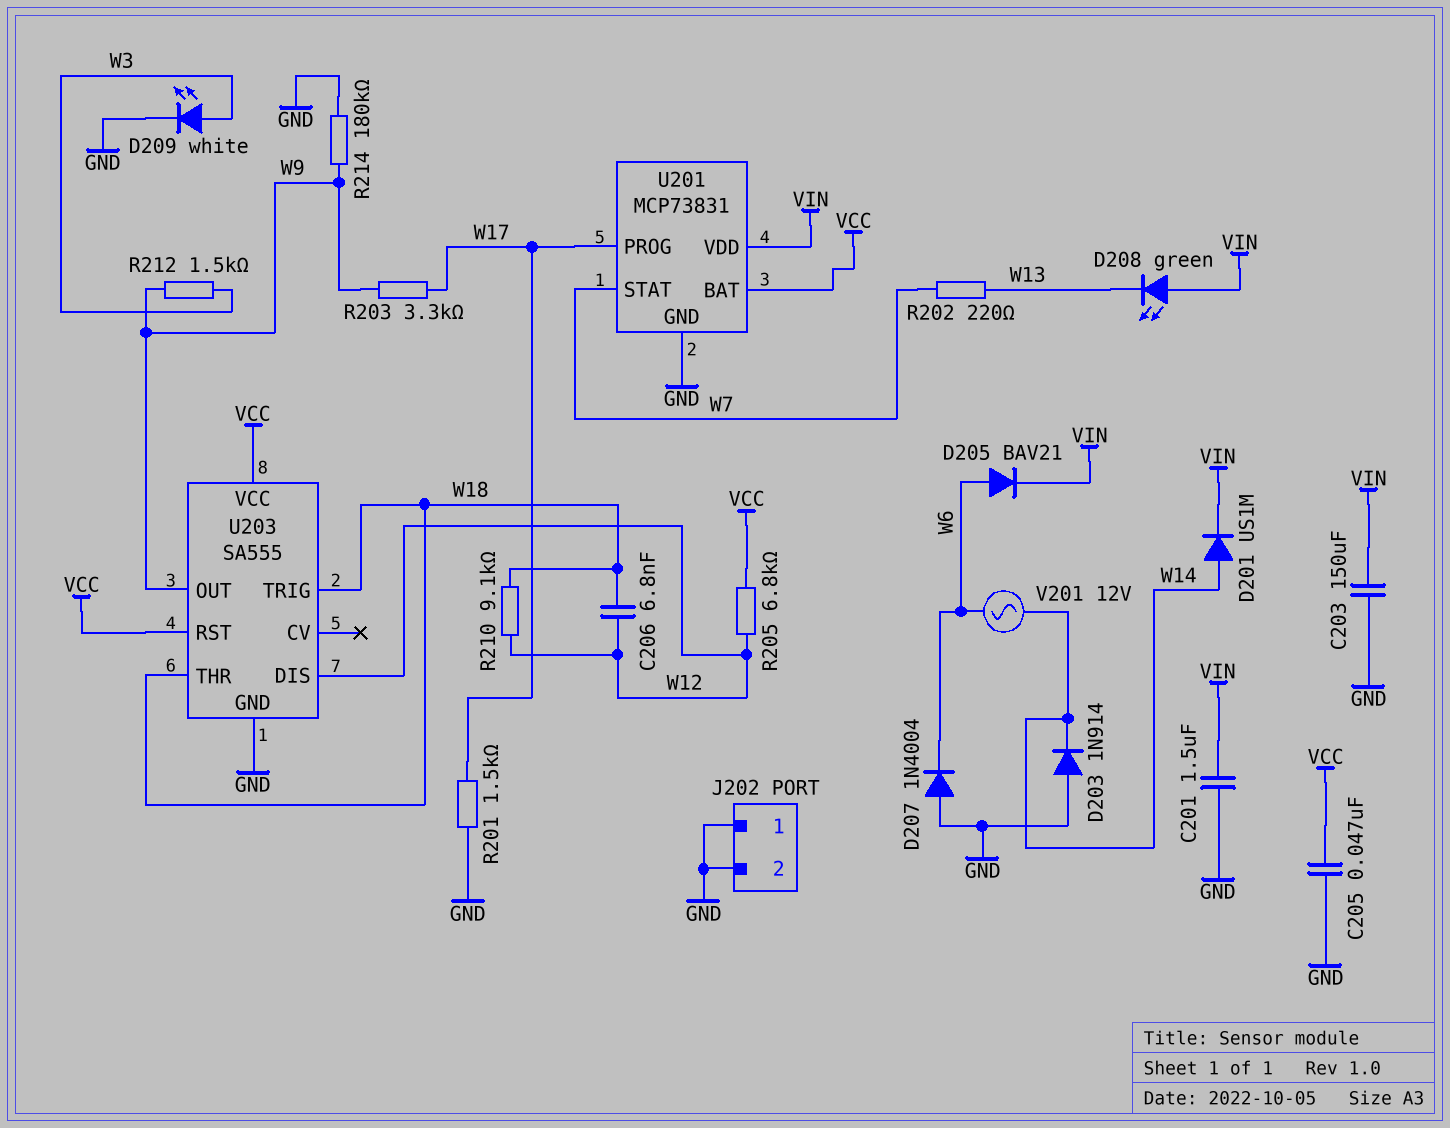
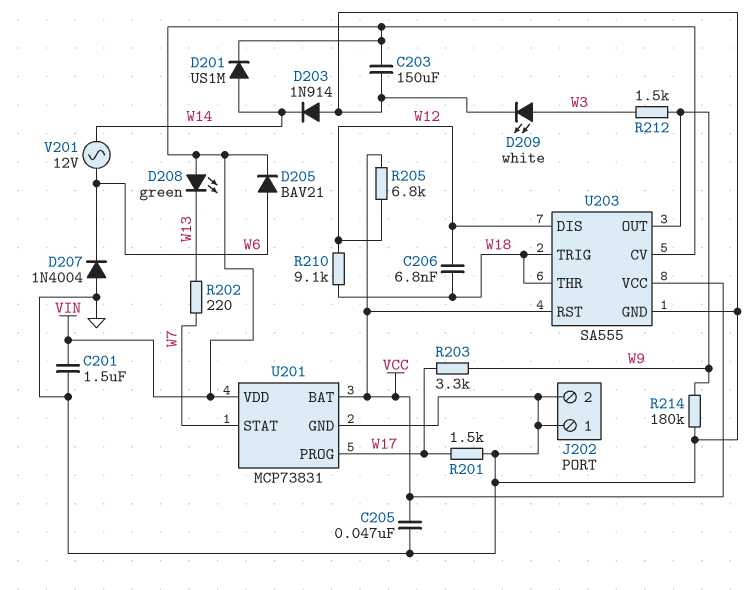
U203 pin CV: none -> VIN

